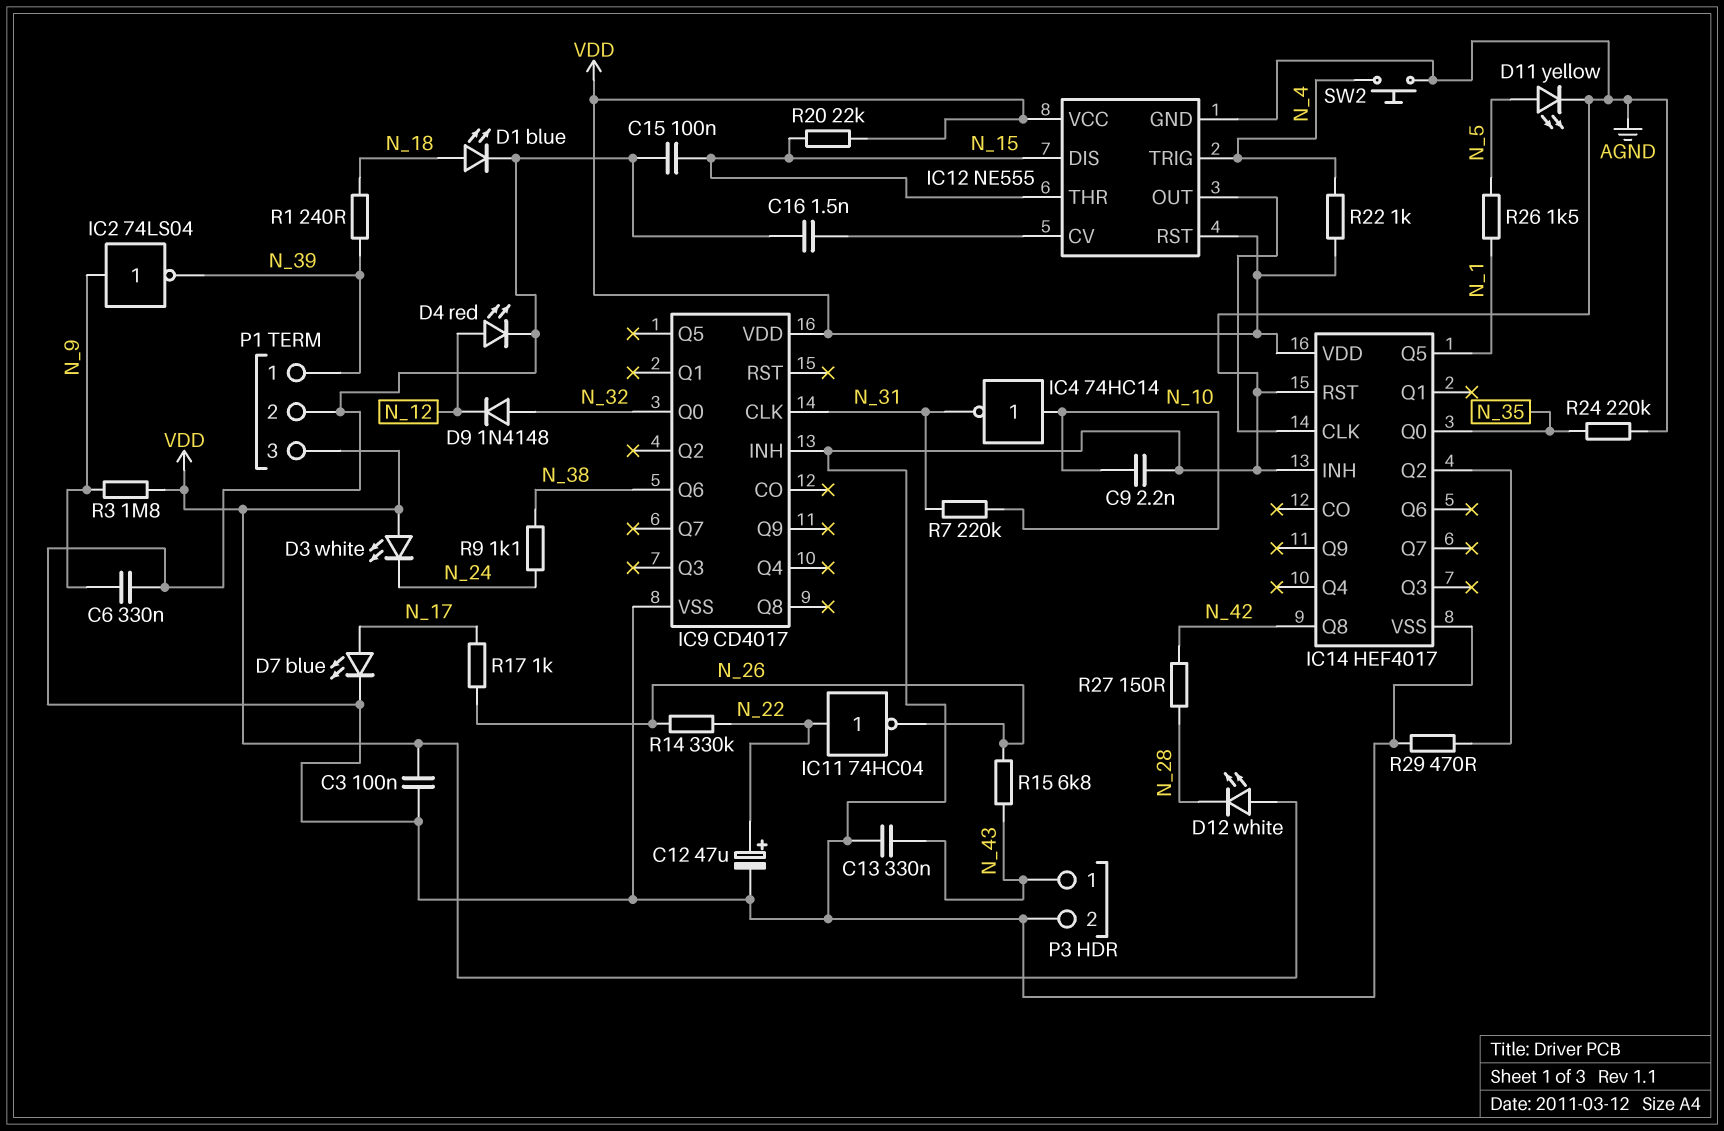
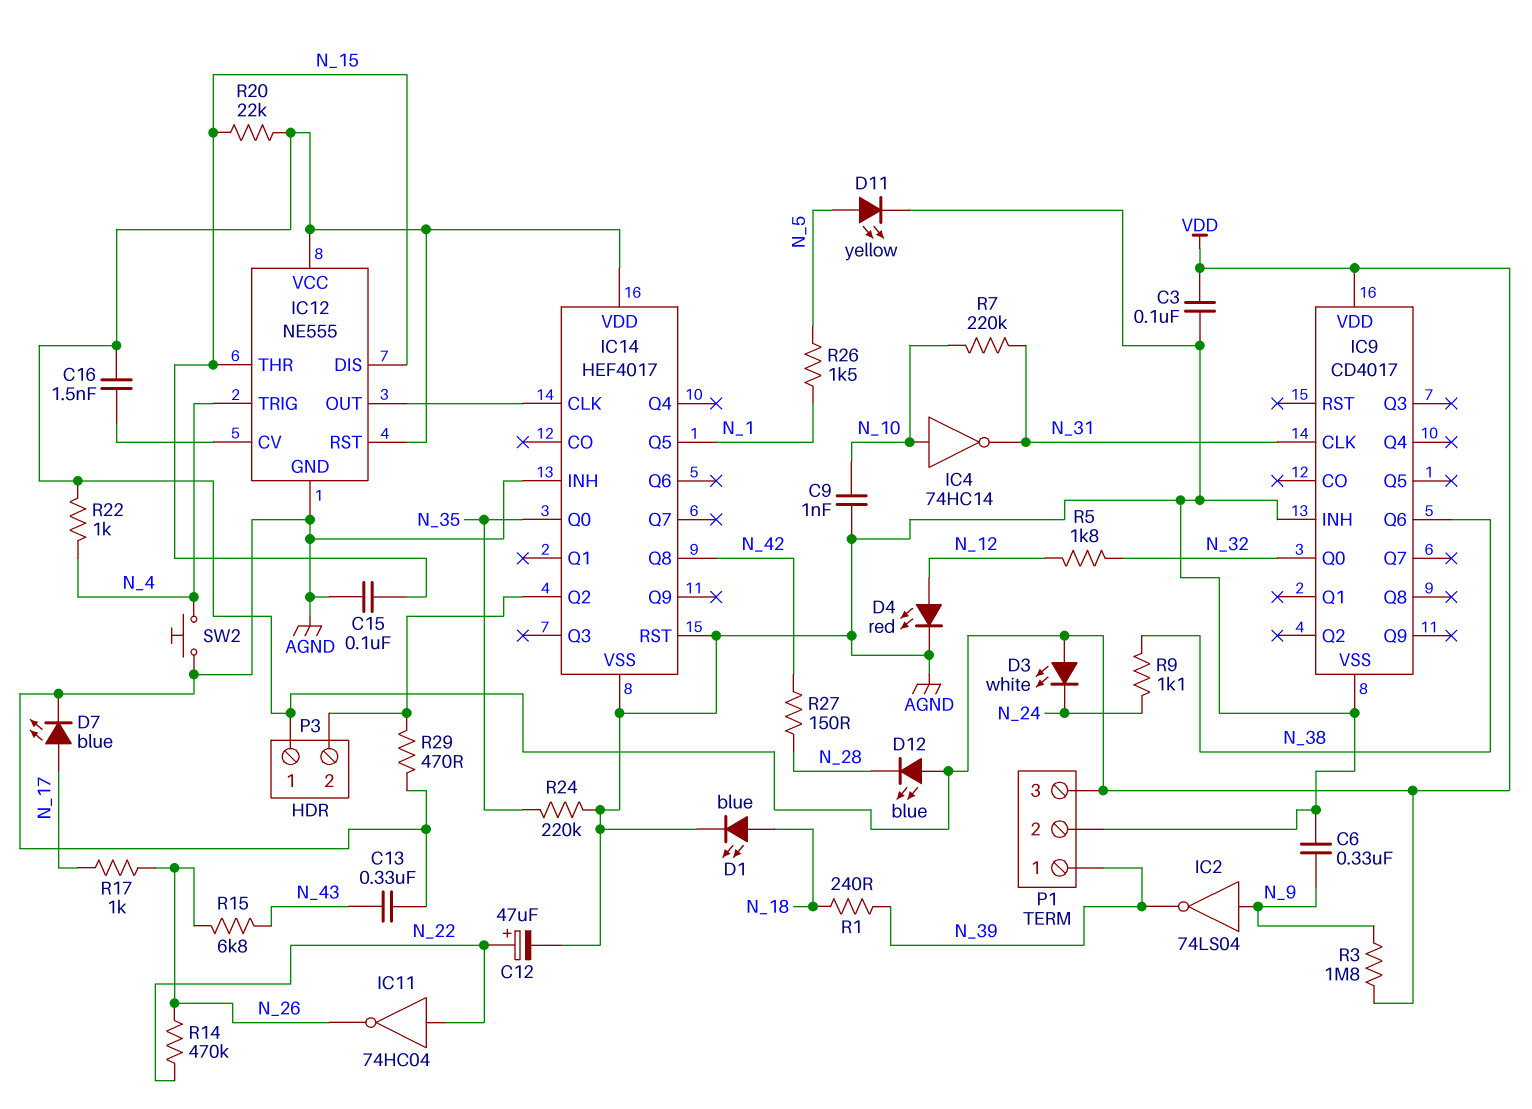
C9: 2.2nF (AGND, N_10) -> 1nF (AGND, N_10)
C16: 1.5nF (AGND, IC12/CV) -> 1.5nF (IC12/CV, VDD)
D9: diode 1N4148 (A N_32, K N_12) -> none
D12: LED white (A VDD, K N_28) -> LED blue (A VDD, K N_28)
P3 pin 1: N_43 -> VDD
P3 pin 2: AGND -> IC14/Q2
R5: none -> 1.8k (N_12, N_32)
R14: 330k (N_22, N_26) -> 470k (N_22, N_26)

